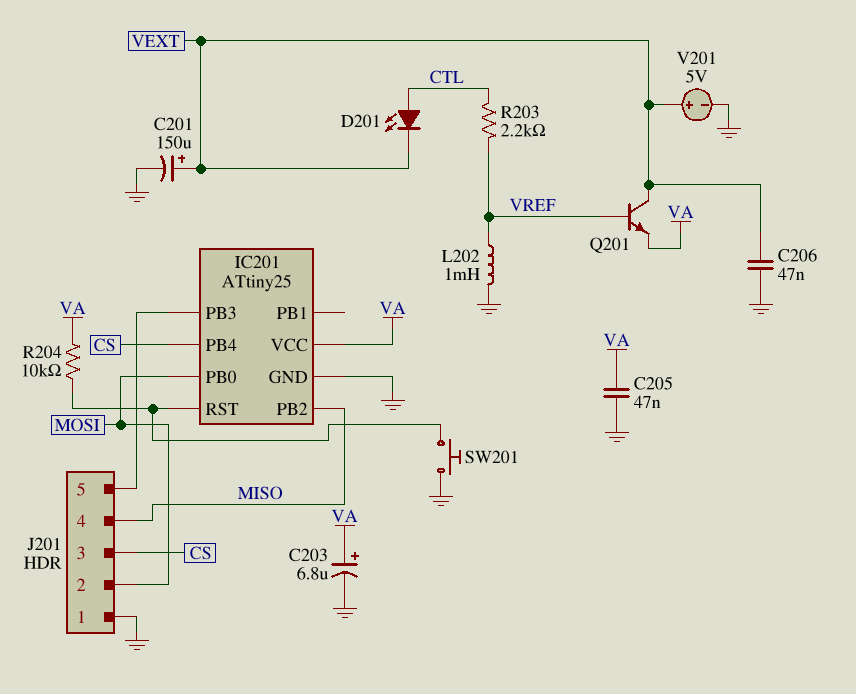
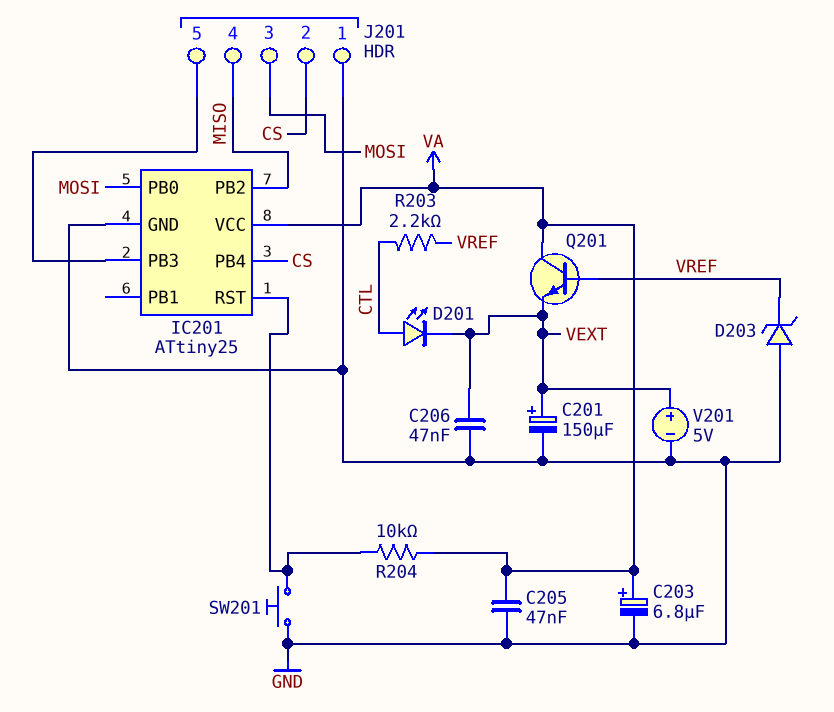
D203: none -> zener (A GND, K VREF)
J201 pin 2: MOSI -> CS
J201 pin 3: CS -> MOSI
L202: 1mH (GND, VREF) -> none
Q201: NPN (B VREF, C VEXT, E VA) -> NPN (B VREF, C VA, E VEXT)

